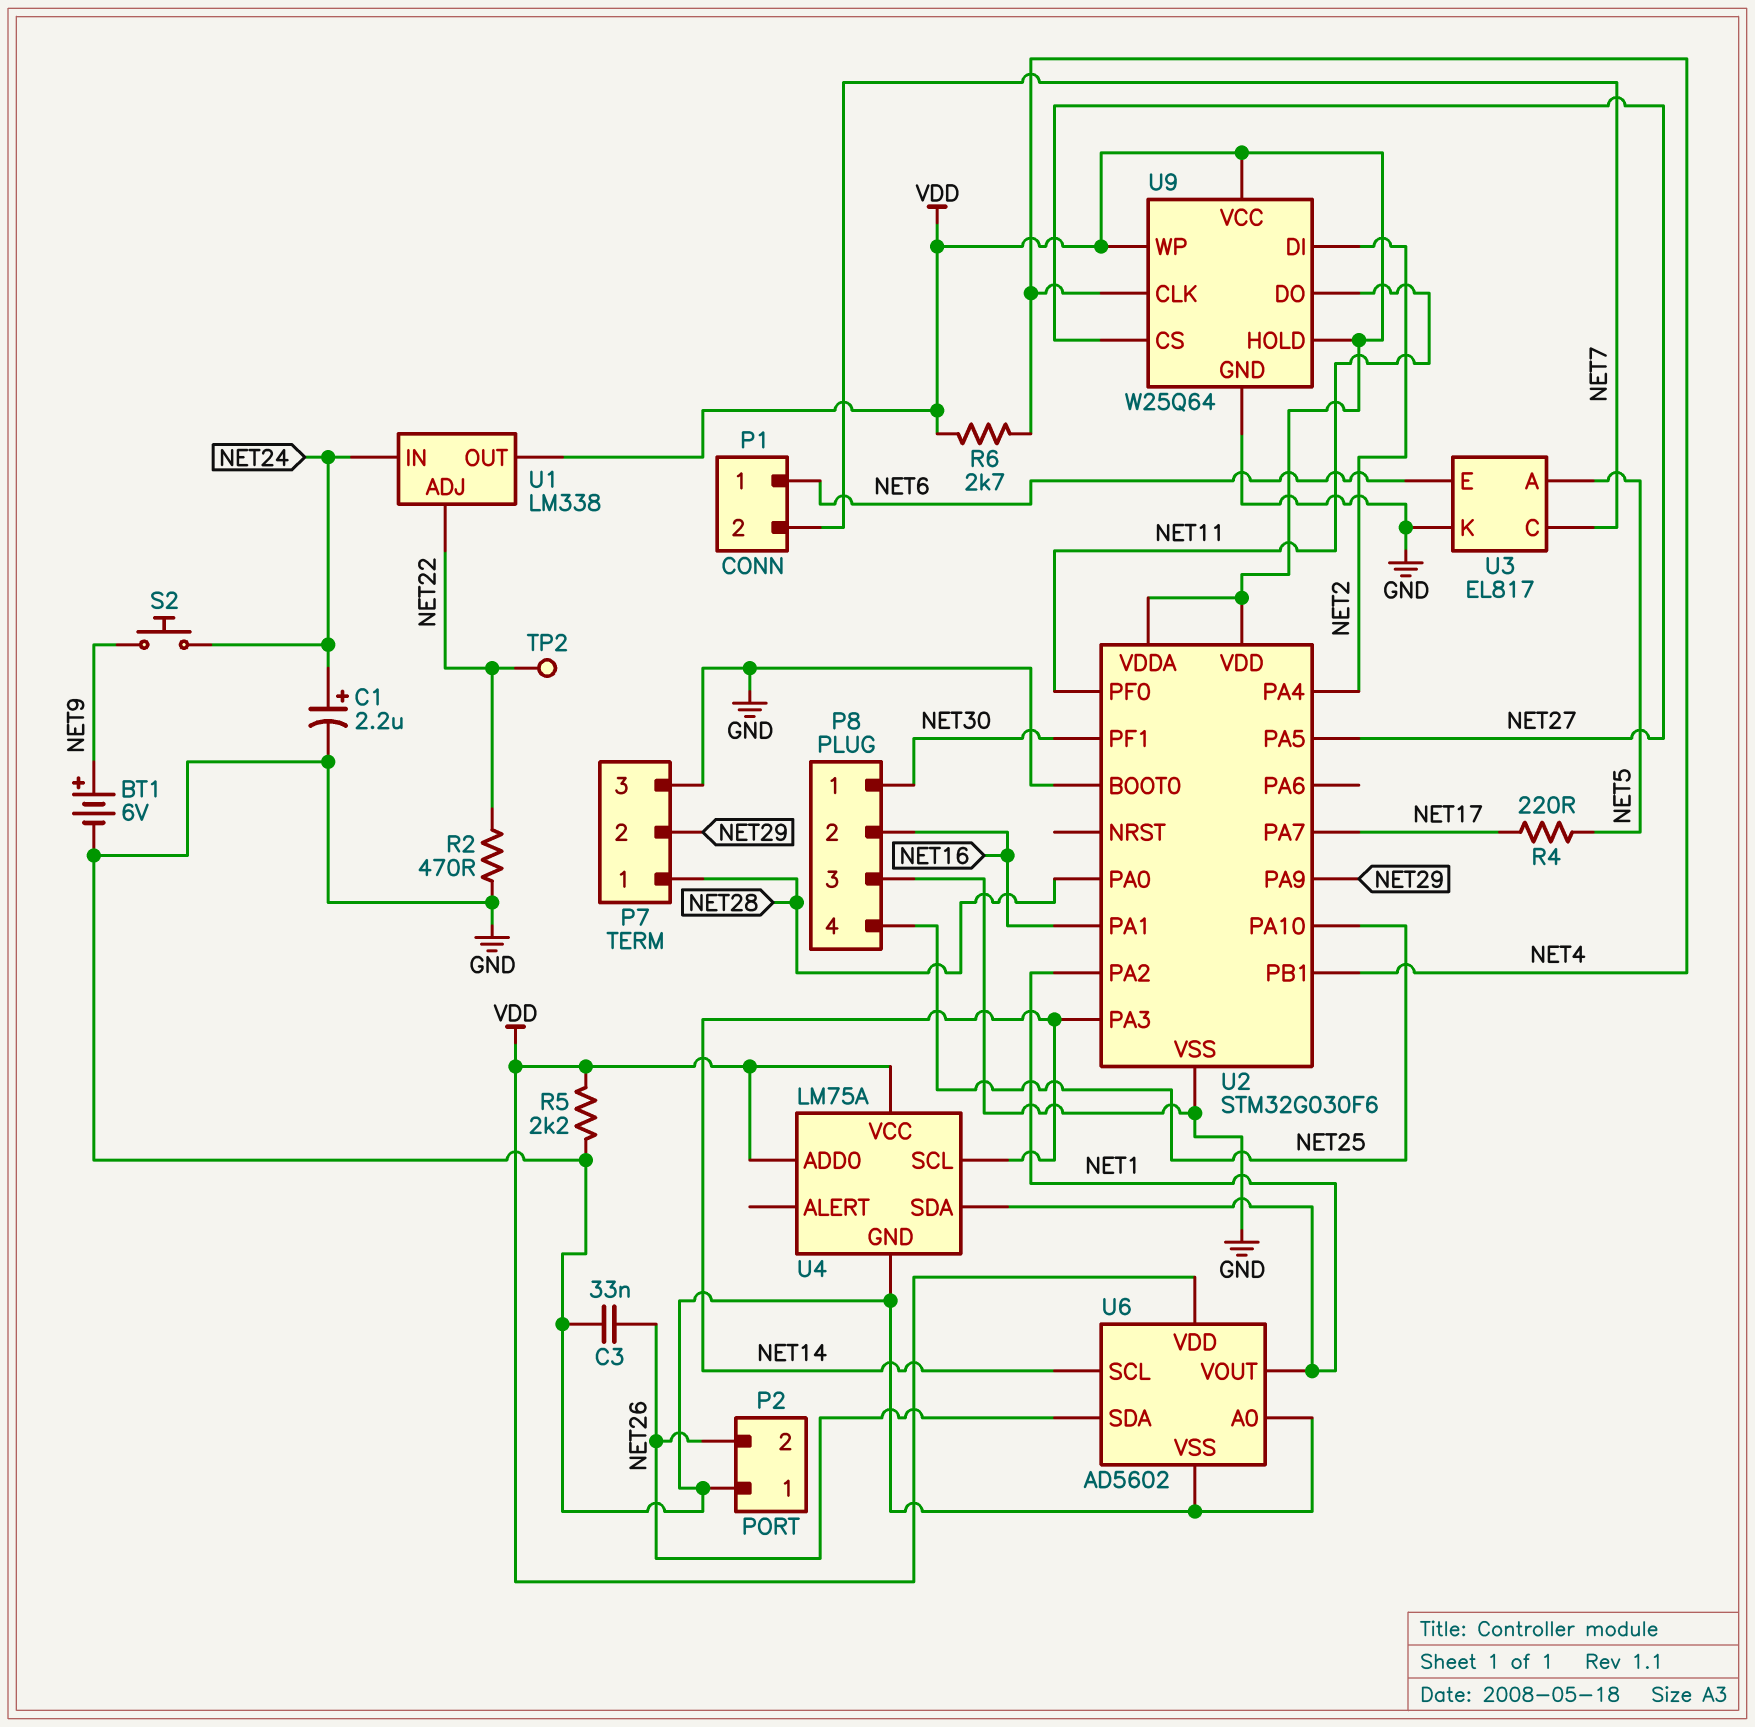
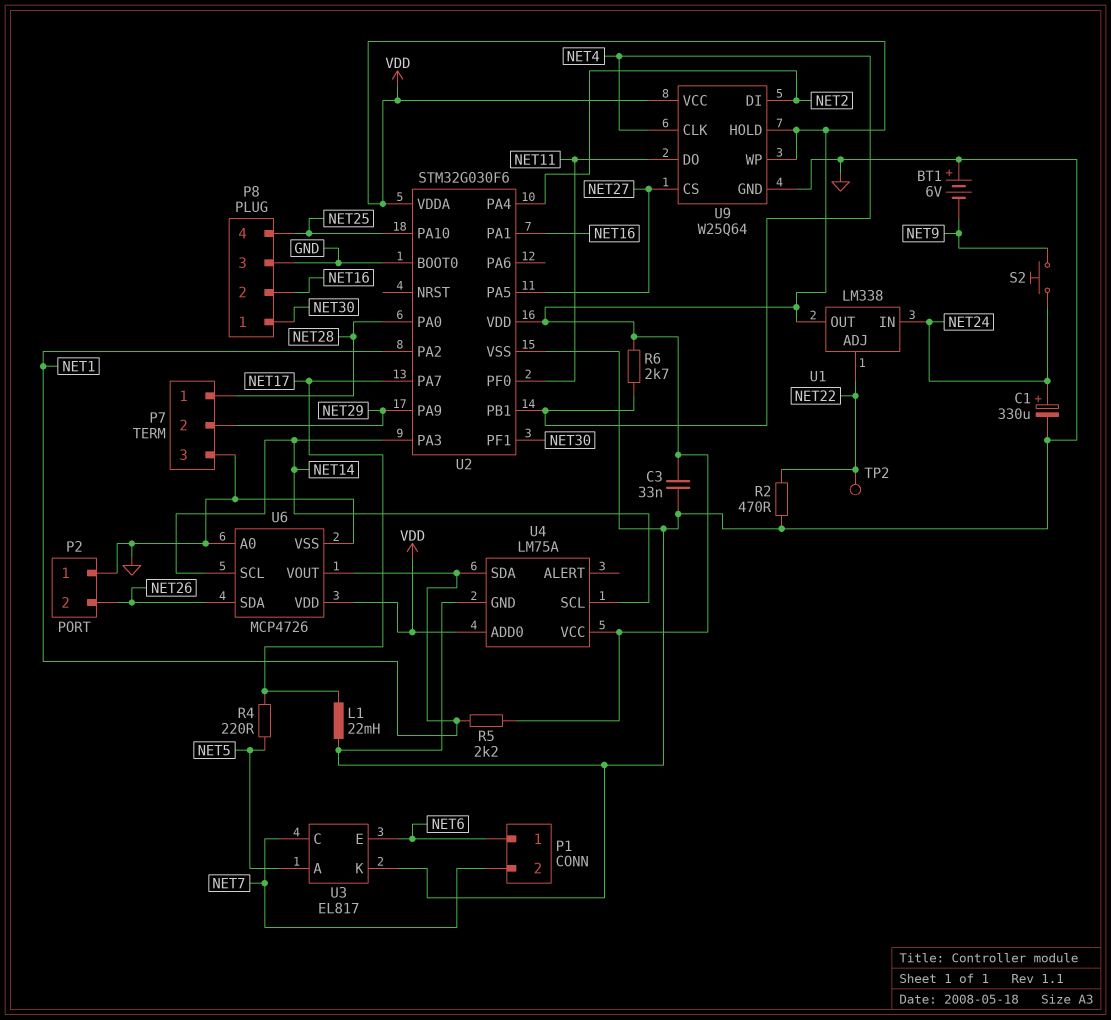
BT1: 6V (plus NET9, minus GND) -> 6V (plus GND, minus NET9)
C1: 2.2uF (plus NET24, minus GND) -> 330uF (plus NET24, minus GND)
C3: 33nF (GND, NET26) -> 33nF (GND, VDD)
L1: none -> 22mH (GND, NET17)
R5: 2.2k (GND, VDD) -> 2.2k (NET1, VDD)
U6: AD5602 -> MCP4726

